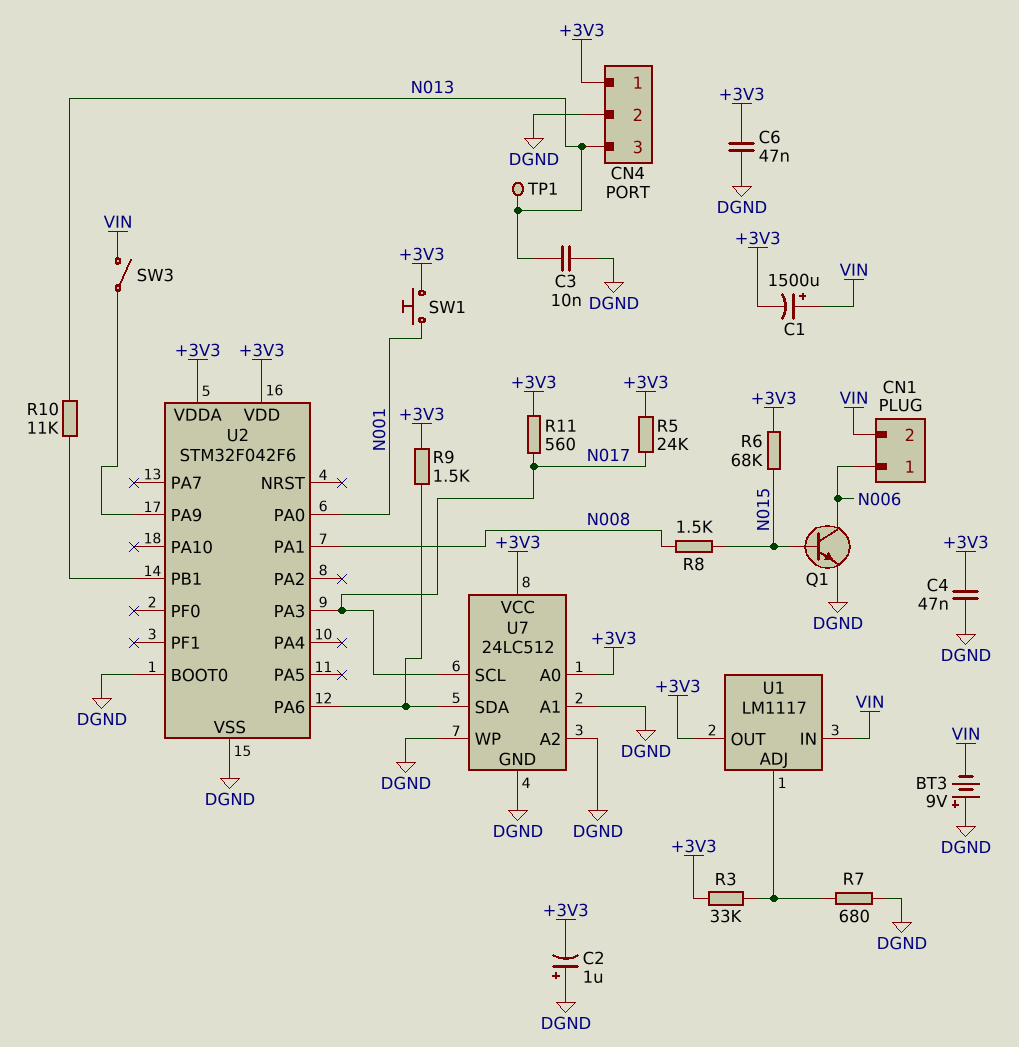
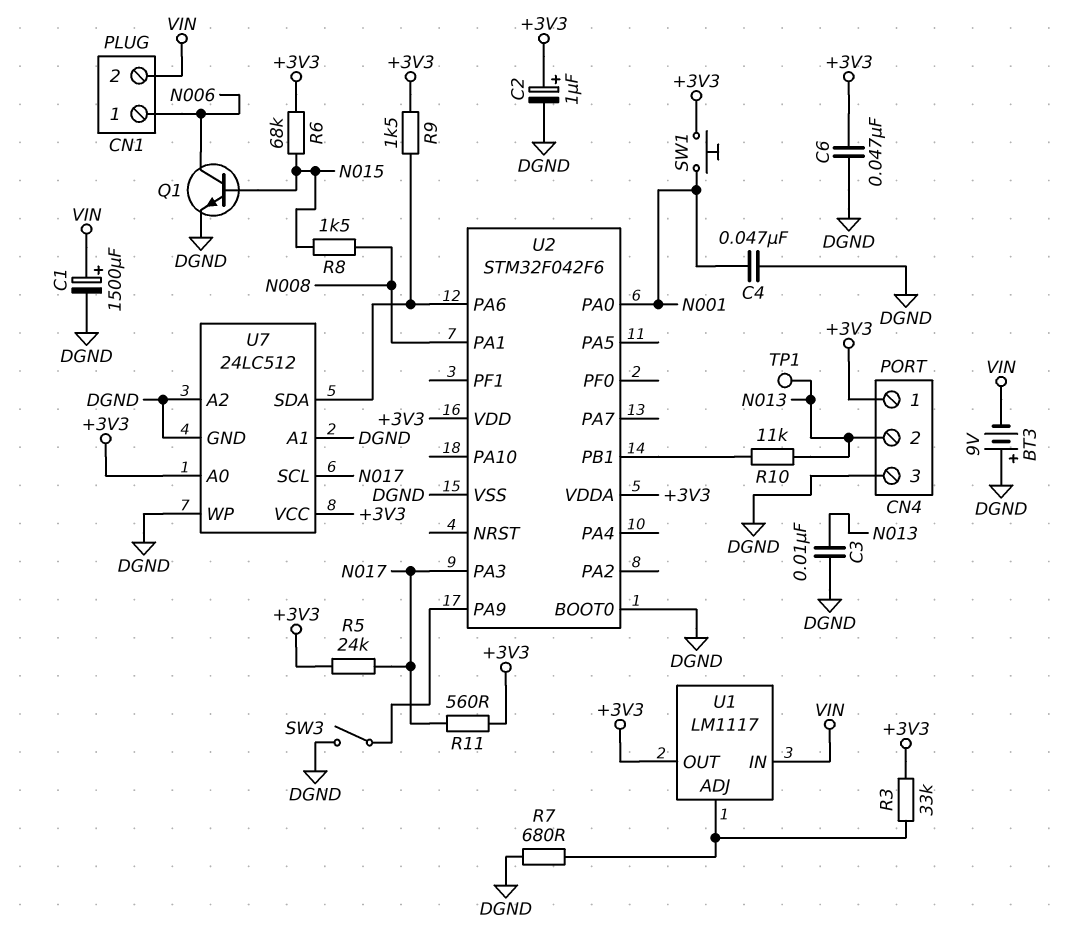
C1: 1500uF (plus VIN, minus +3V3) -> 1500uF (plus VIN, minus DGND)
C2: 1uF (plus DGND, minus +3V3) -> 1uF (plus +3V3, minus DGND)
C4: 47nF (+3V3, DGND) -> 47nF (DGND, N001)
CN4 pin 2: DGND -> N013
CN4 pin 3: N013 -> DGND
SW3: switch (U2/PA9, VIN) -> switch (DGND, U2/PA9)

